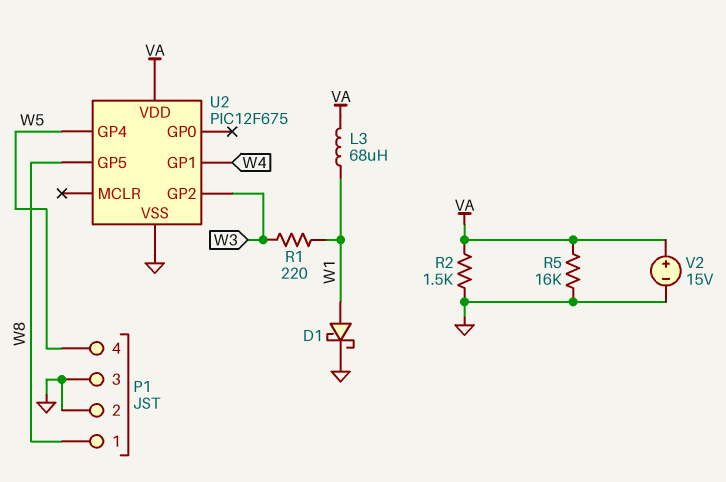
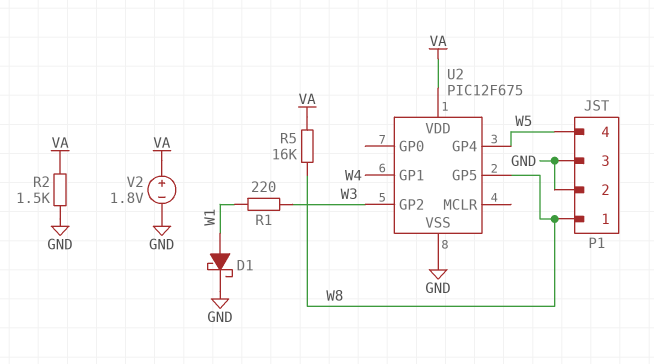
L3: 68uH (VA, W1) -> none
R5: 16k (GND, VA) -> 16k (VA, W8)
V2: 15V (plus VA, minus GND) -> 1.8V (plus VA, minus GND)

